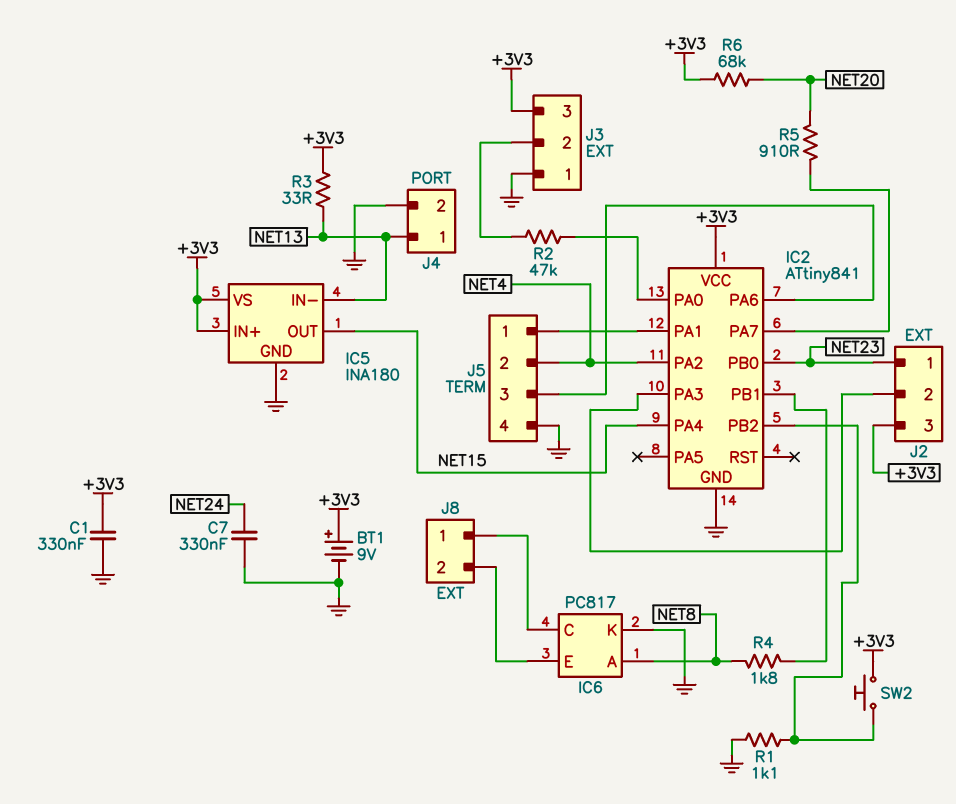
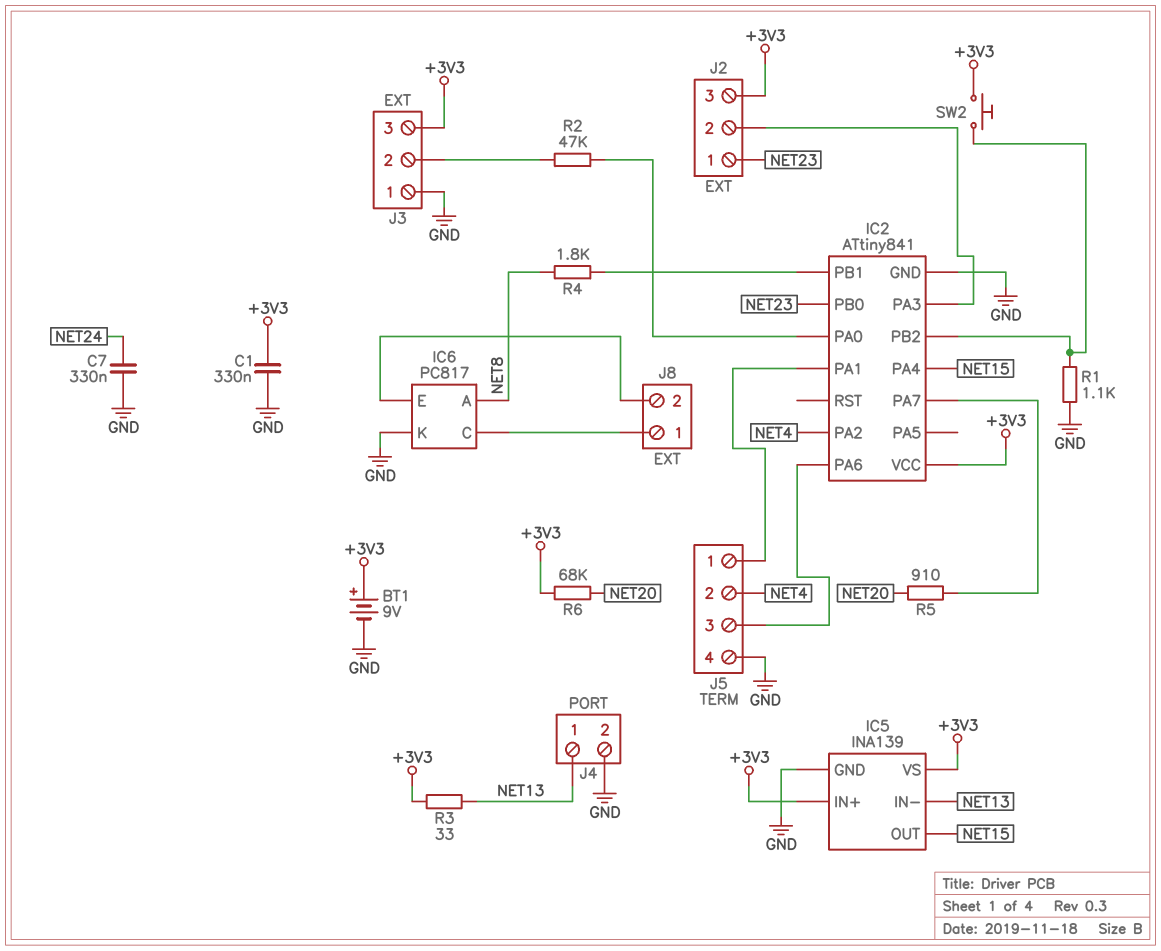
IC5: INA180 -> INA139

